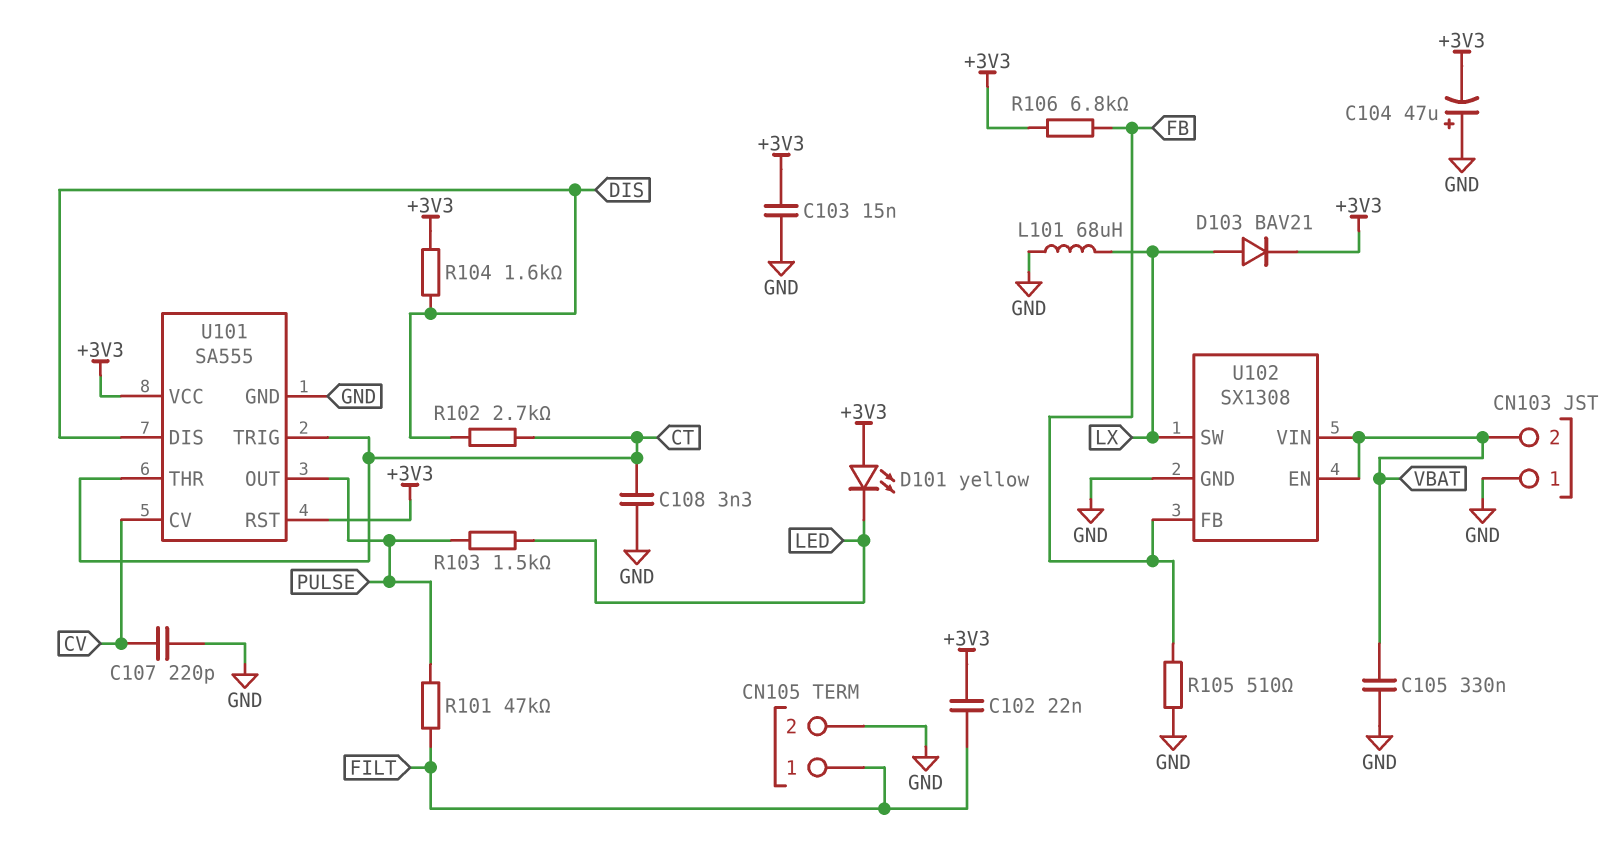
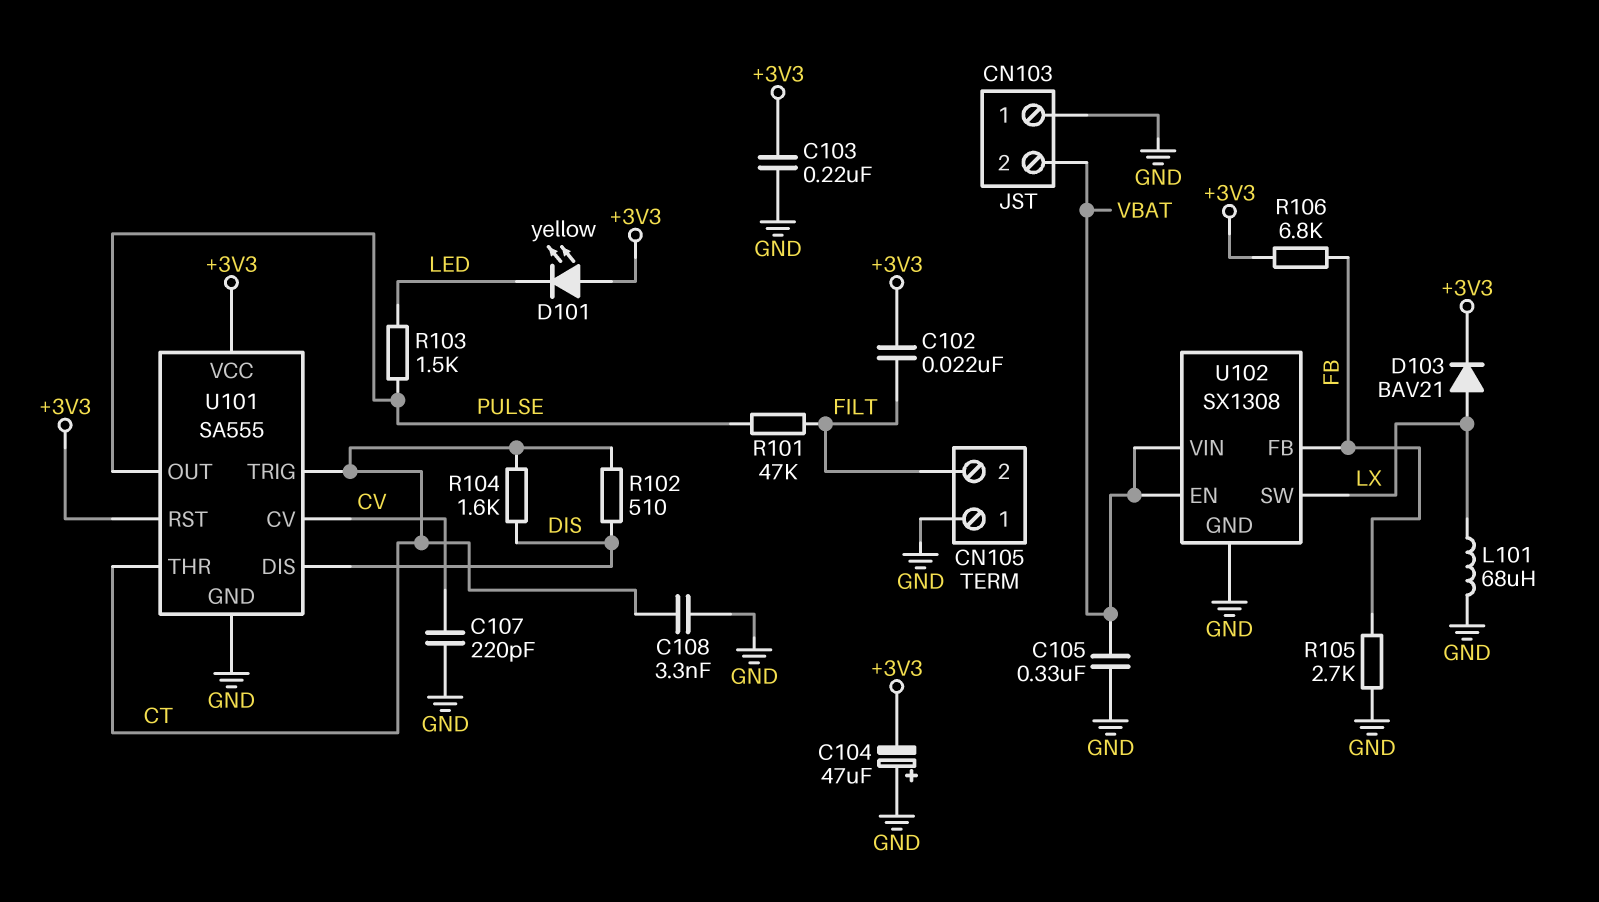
C103: 15nF (+3V3, GND) -> 220nF (+3V3, GND)
CN105 pin 1: FILT -> GND
CN105 pin 2: GND -> FILT
R102: 2.7k (CT, DIS) -> 510 (CT, DIS)
R104: 1.6k (+3V3, DIS) -> 1.6k (CT, DIS)
R105: 510 (FB, GND) -> 2.7k (FB, GND)

